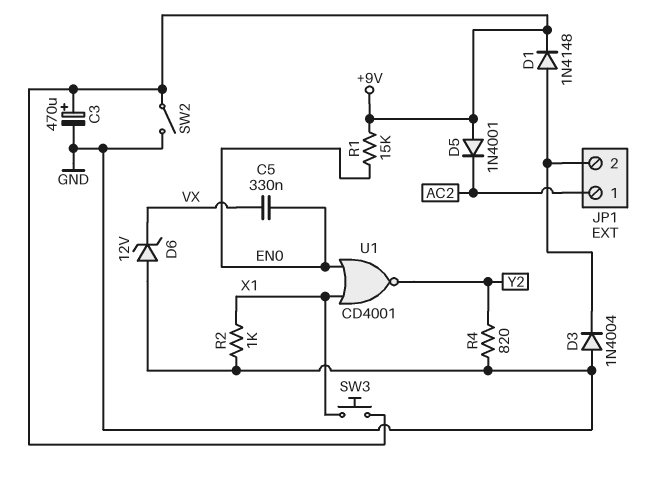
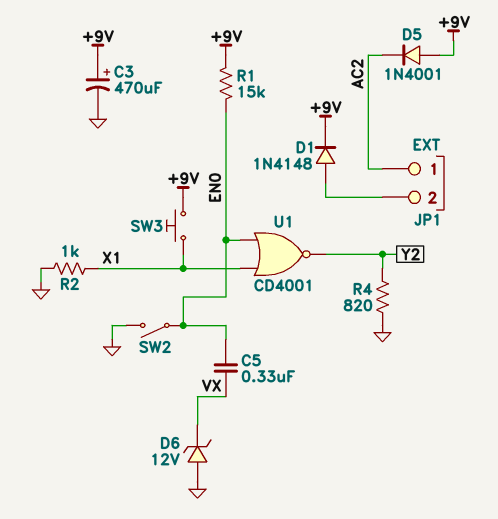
D3: diode 1N4004 (A GND, K JP1/2) -> none
SW2: switch (+9V, GND) -> switch (EN0, GND)

